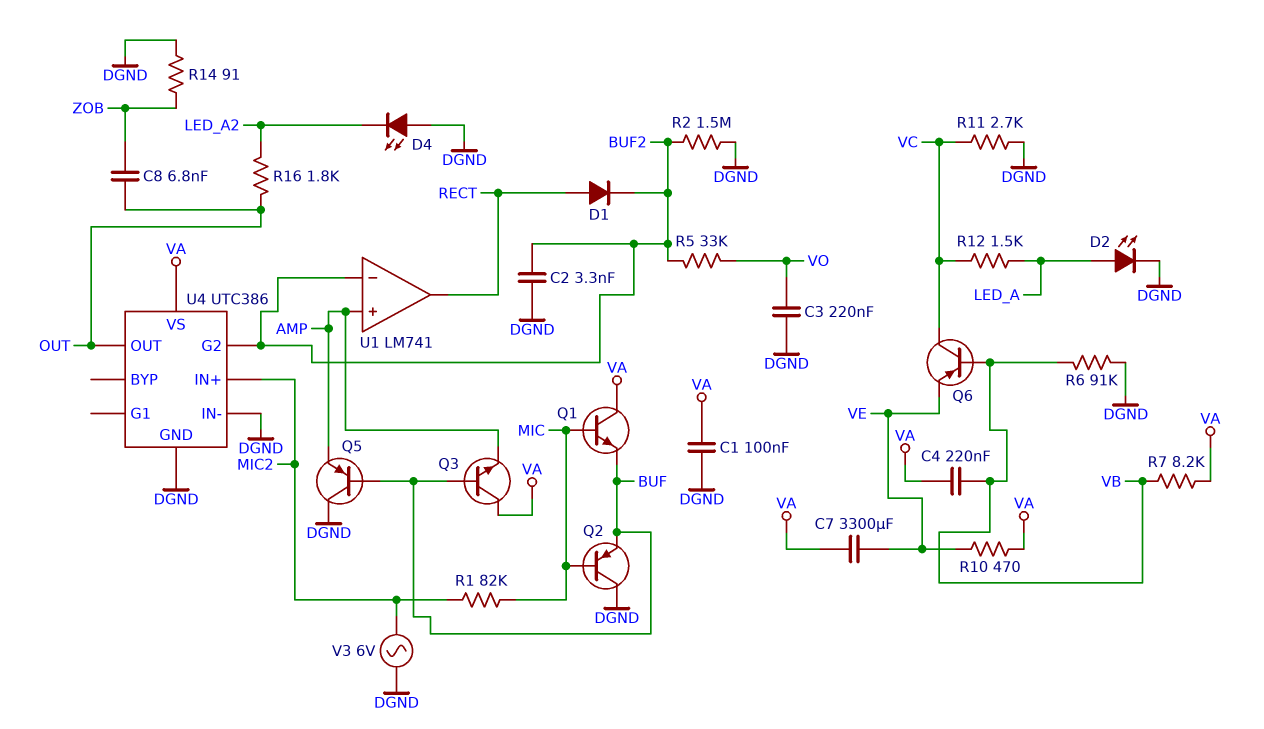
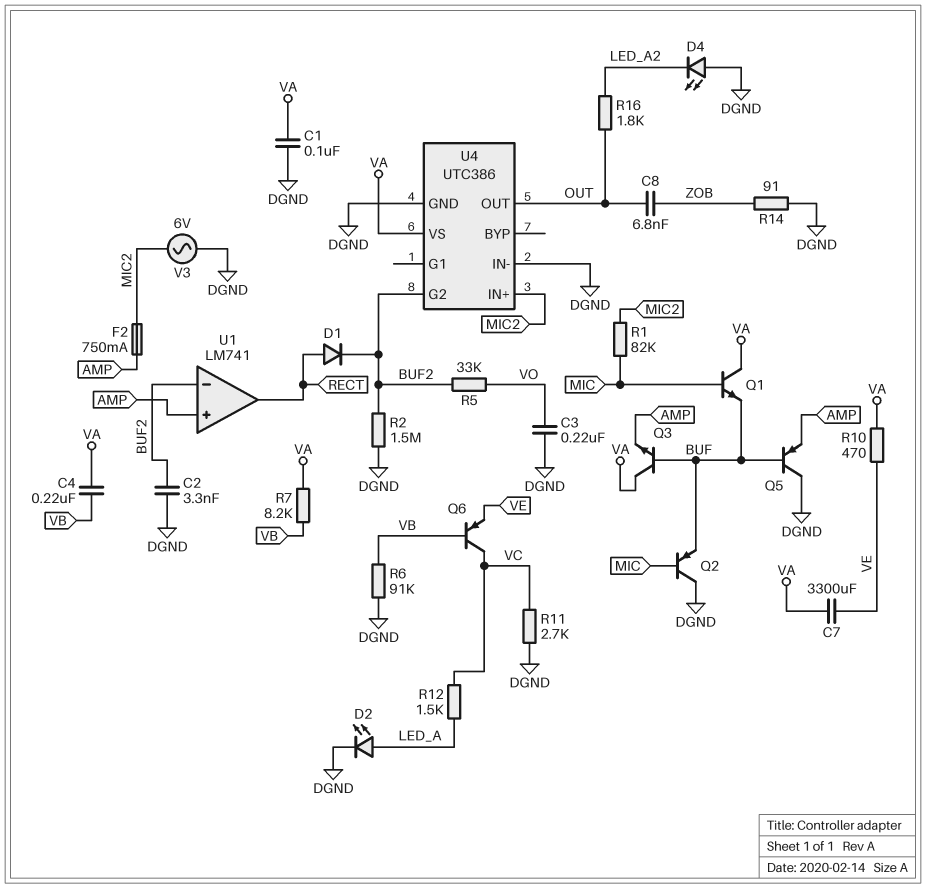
F2: none -> 750mA (AMP, MIC2)

